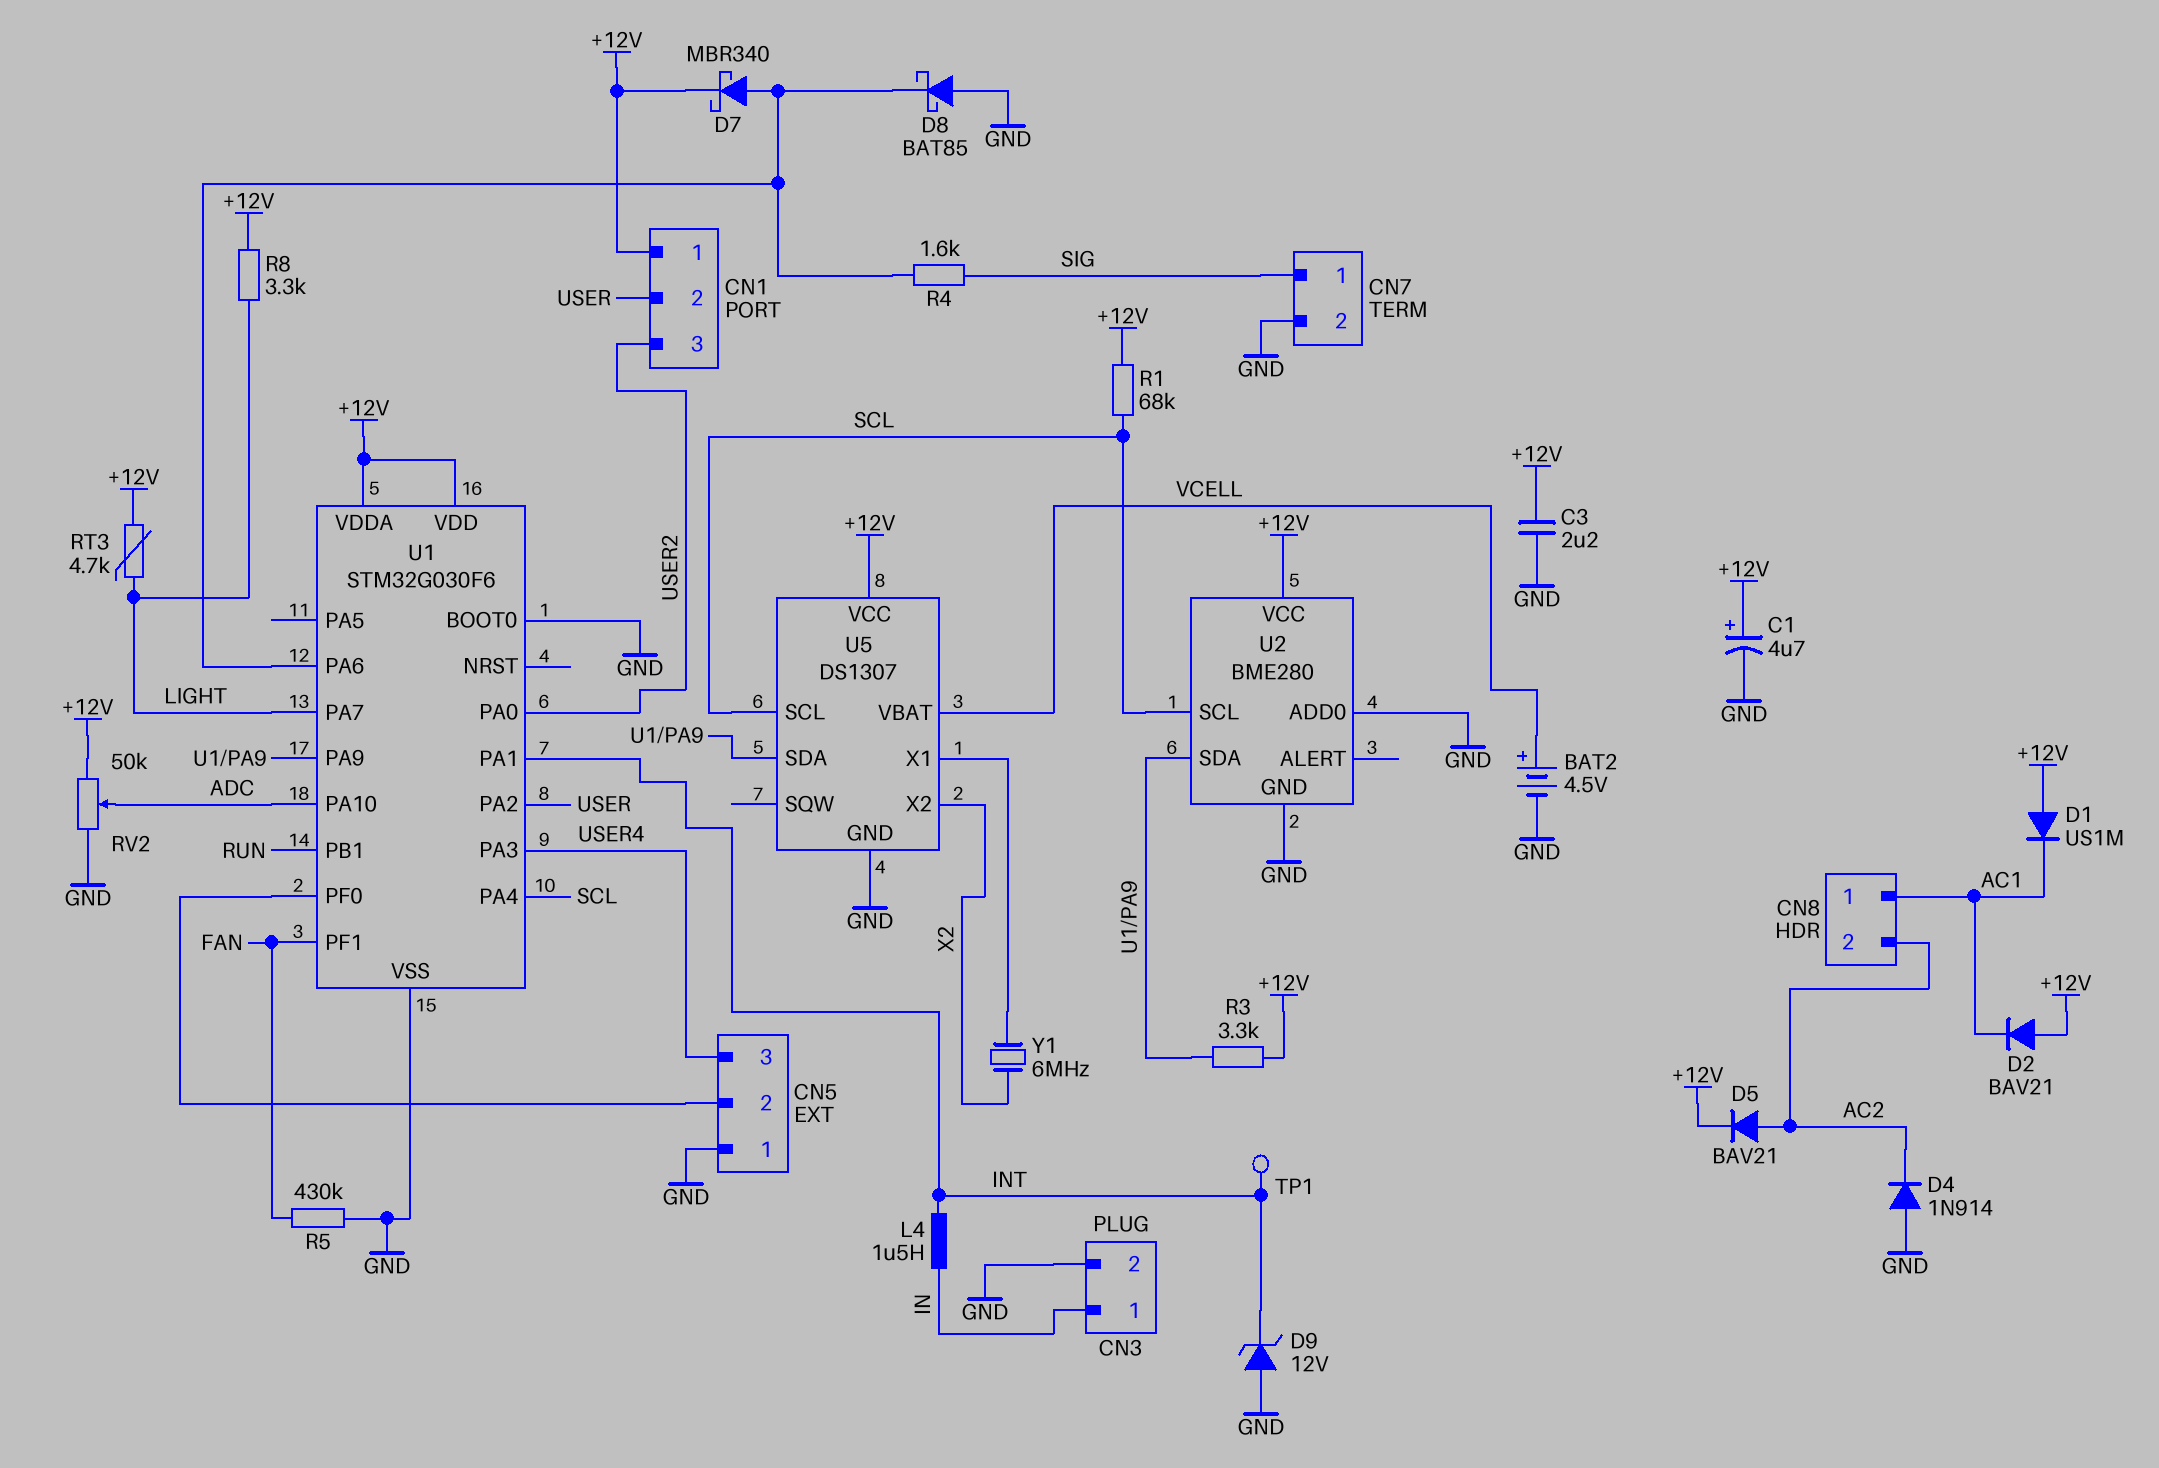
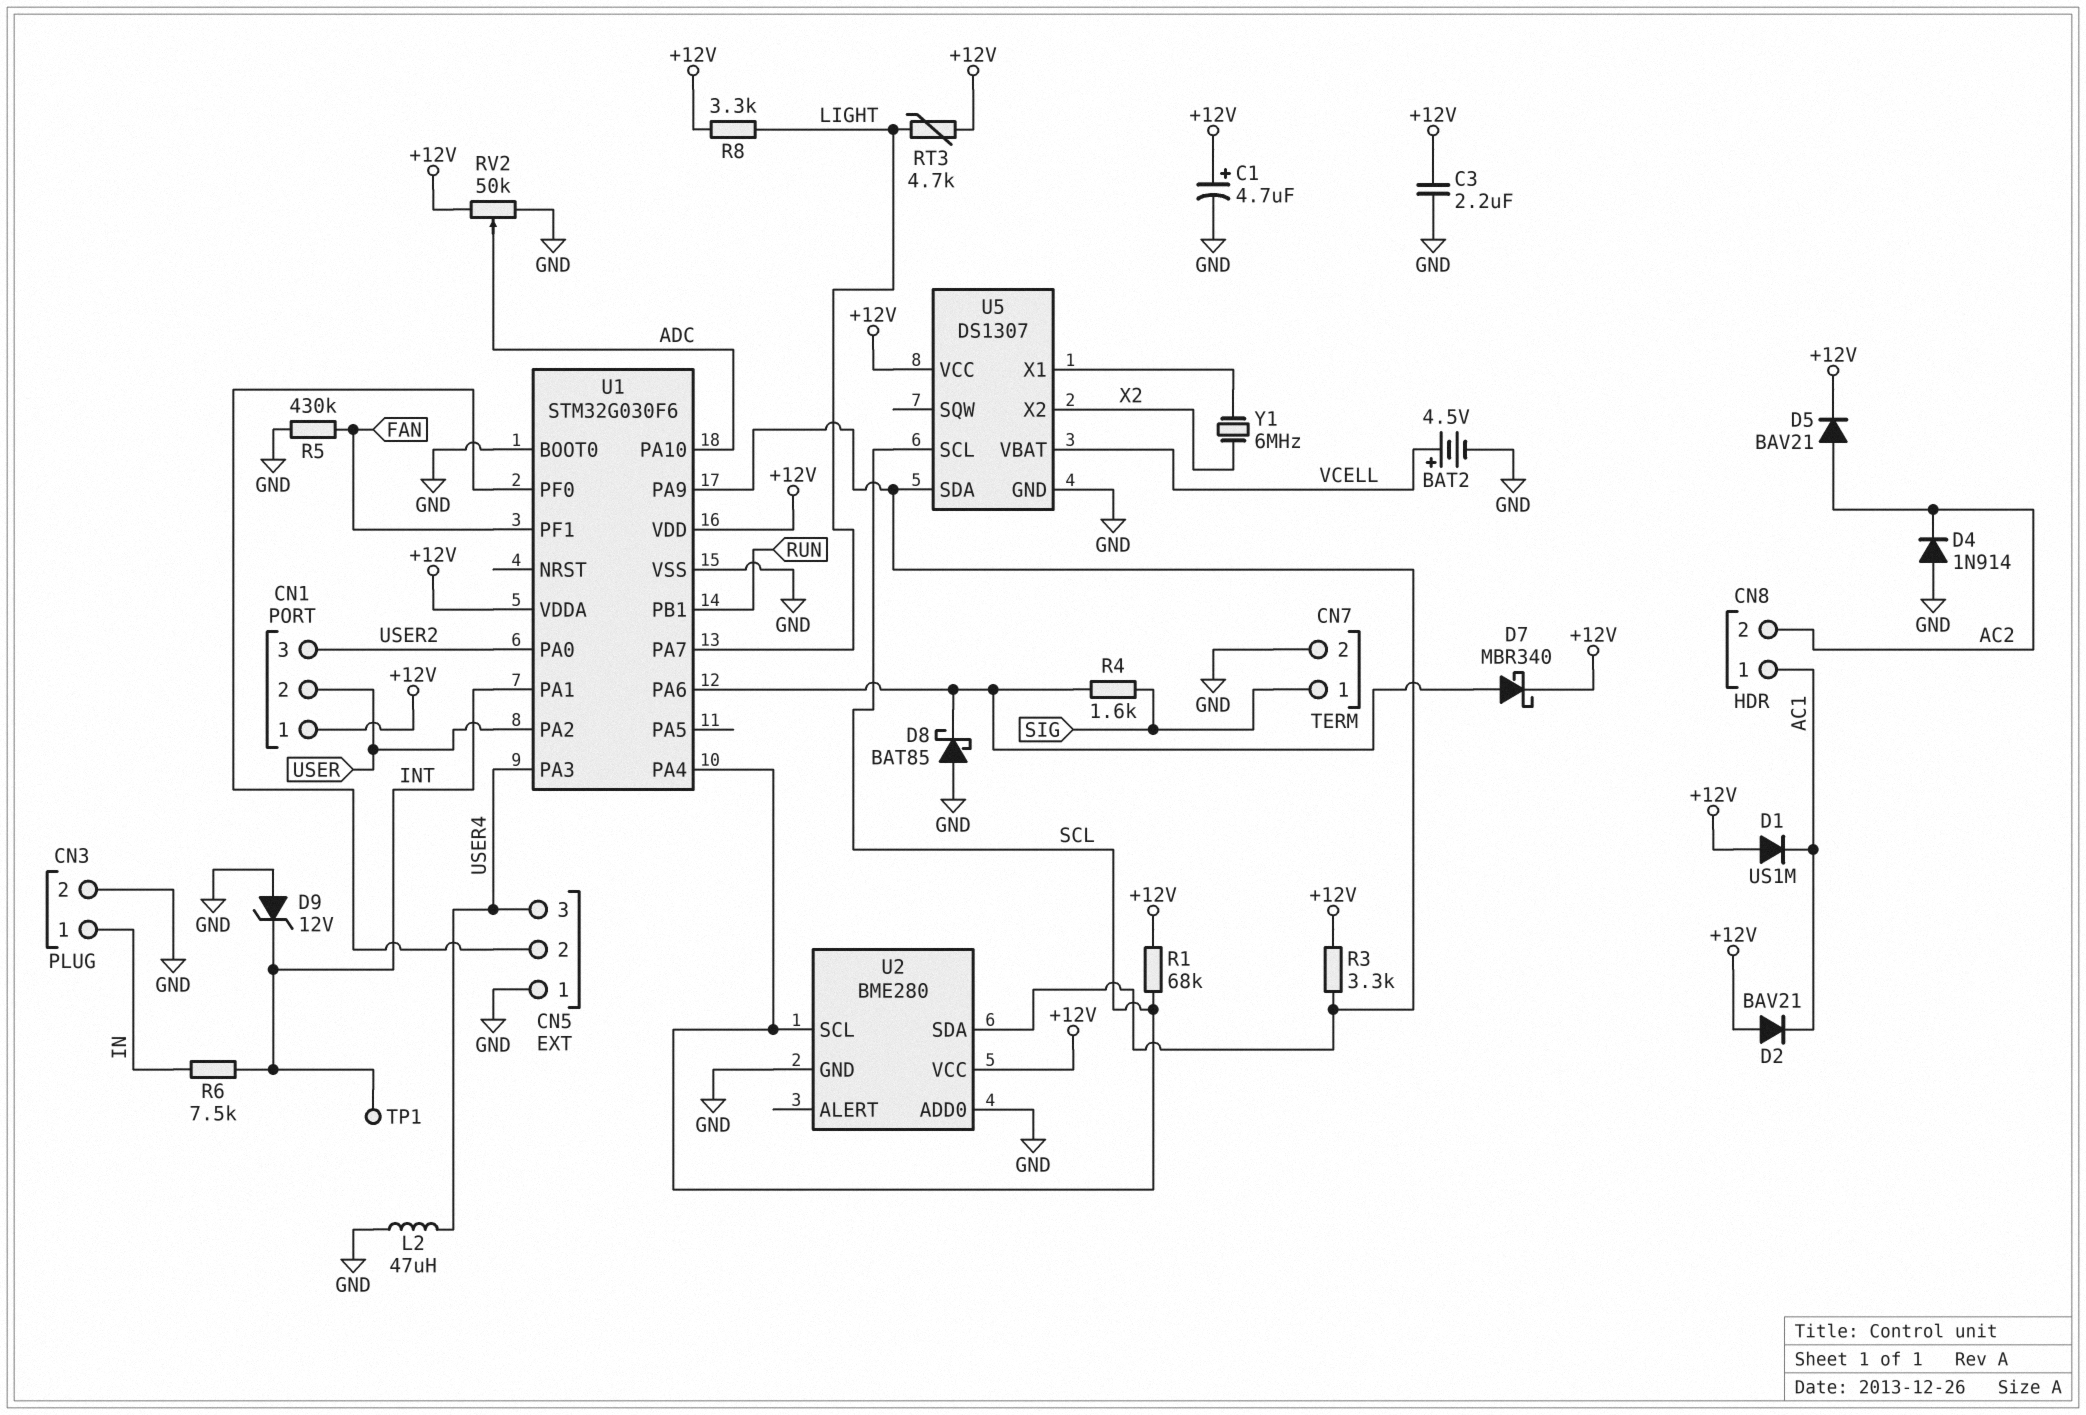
L2: none -> 47uH (GND, USER4)
L4: 1.5uH (IN, INT) -> none
R6: none -> 7.5k (IN, INT)

